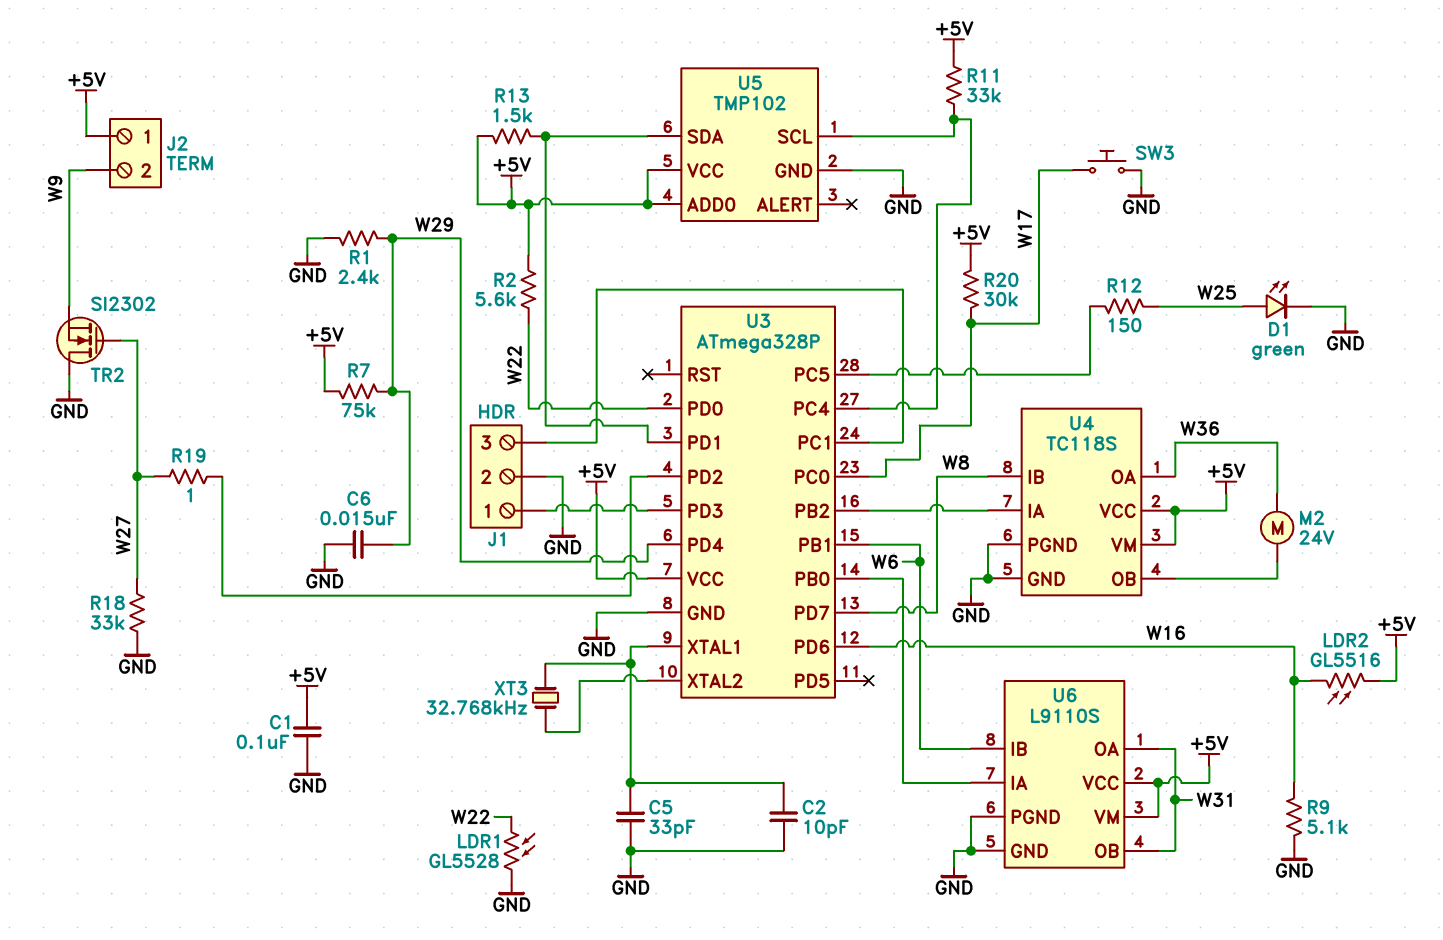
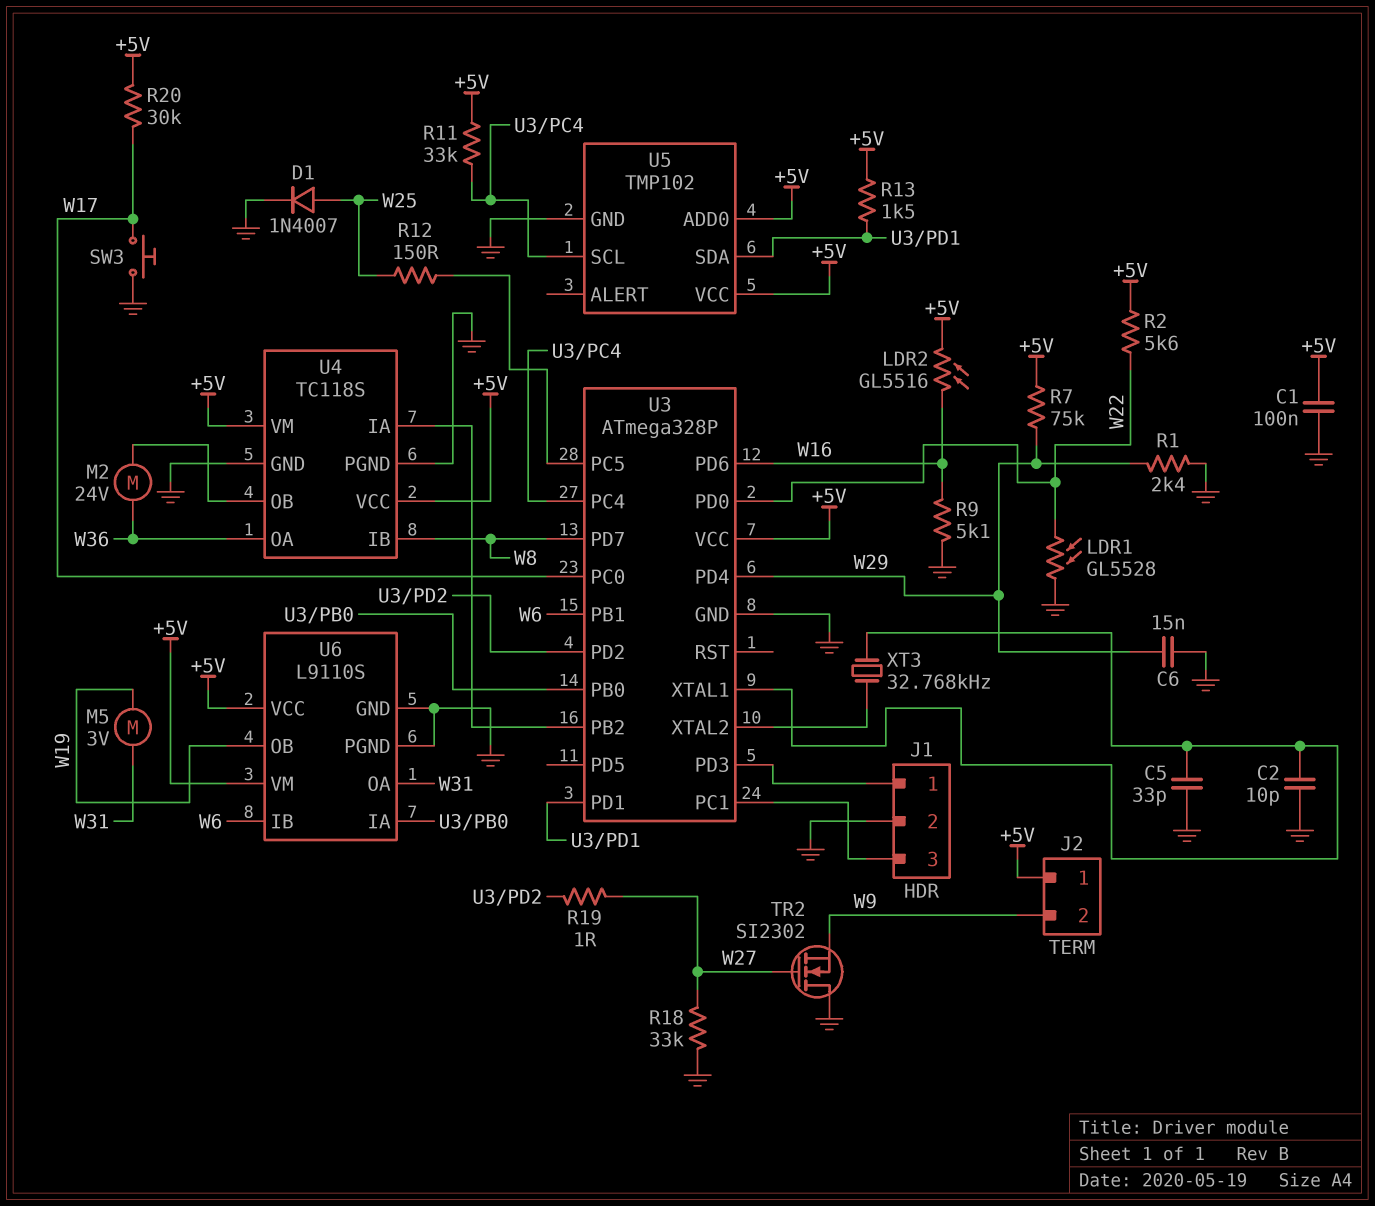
D1: LED green (A W25, K GND) -> diode 1N4007 (A W25, K GND)
M5: none -> motor 3V (W19, W31)
U6 pin OB: W31 -> W19

